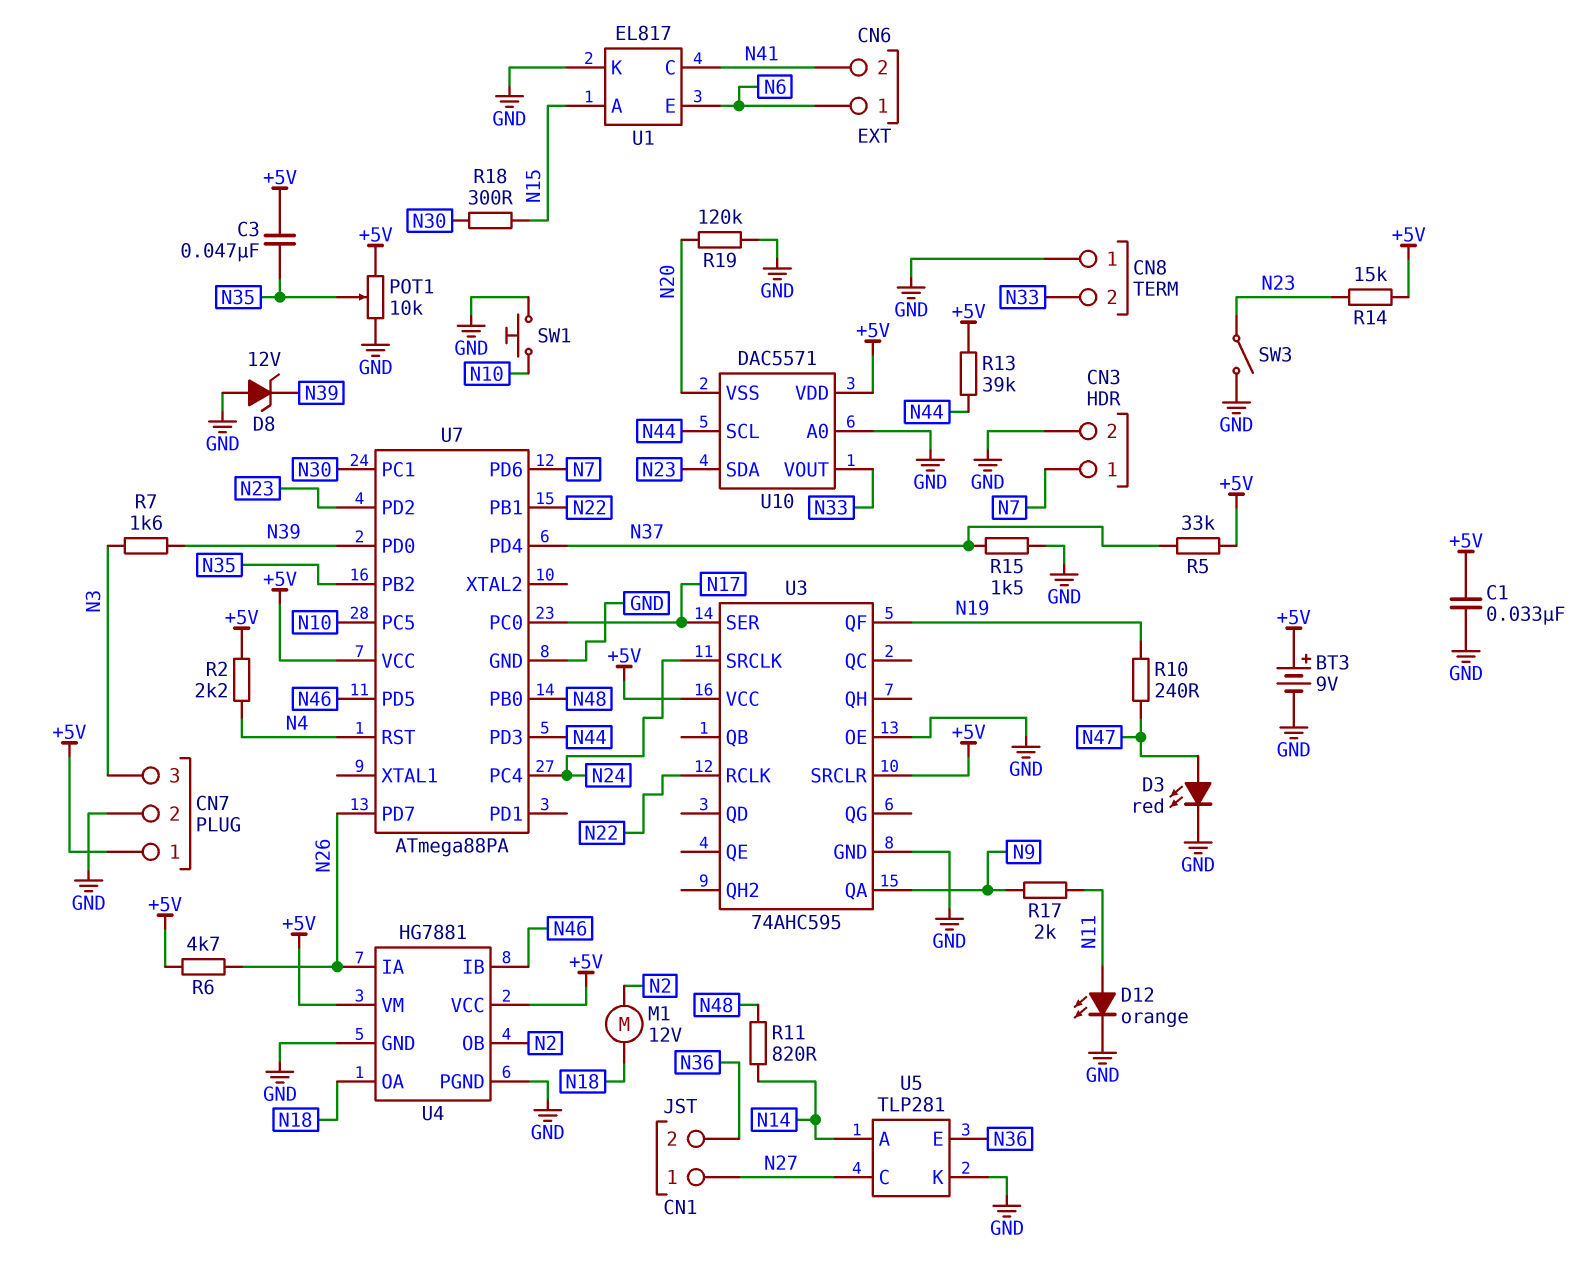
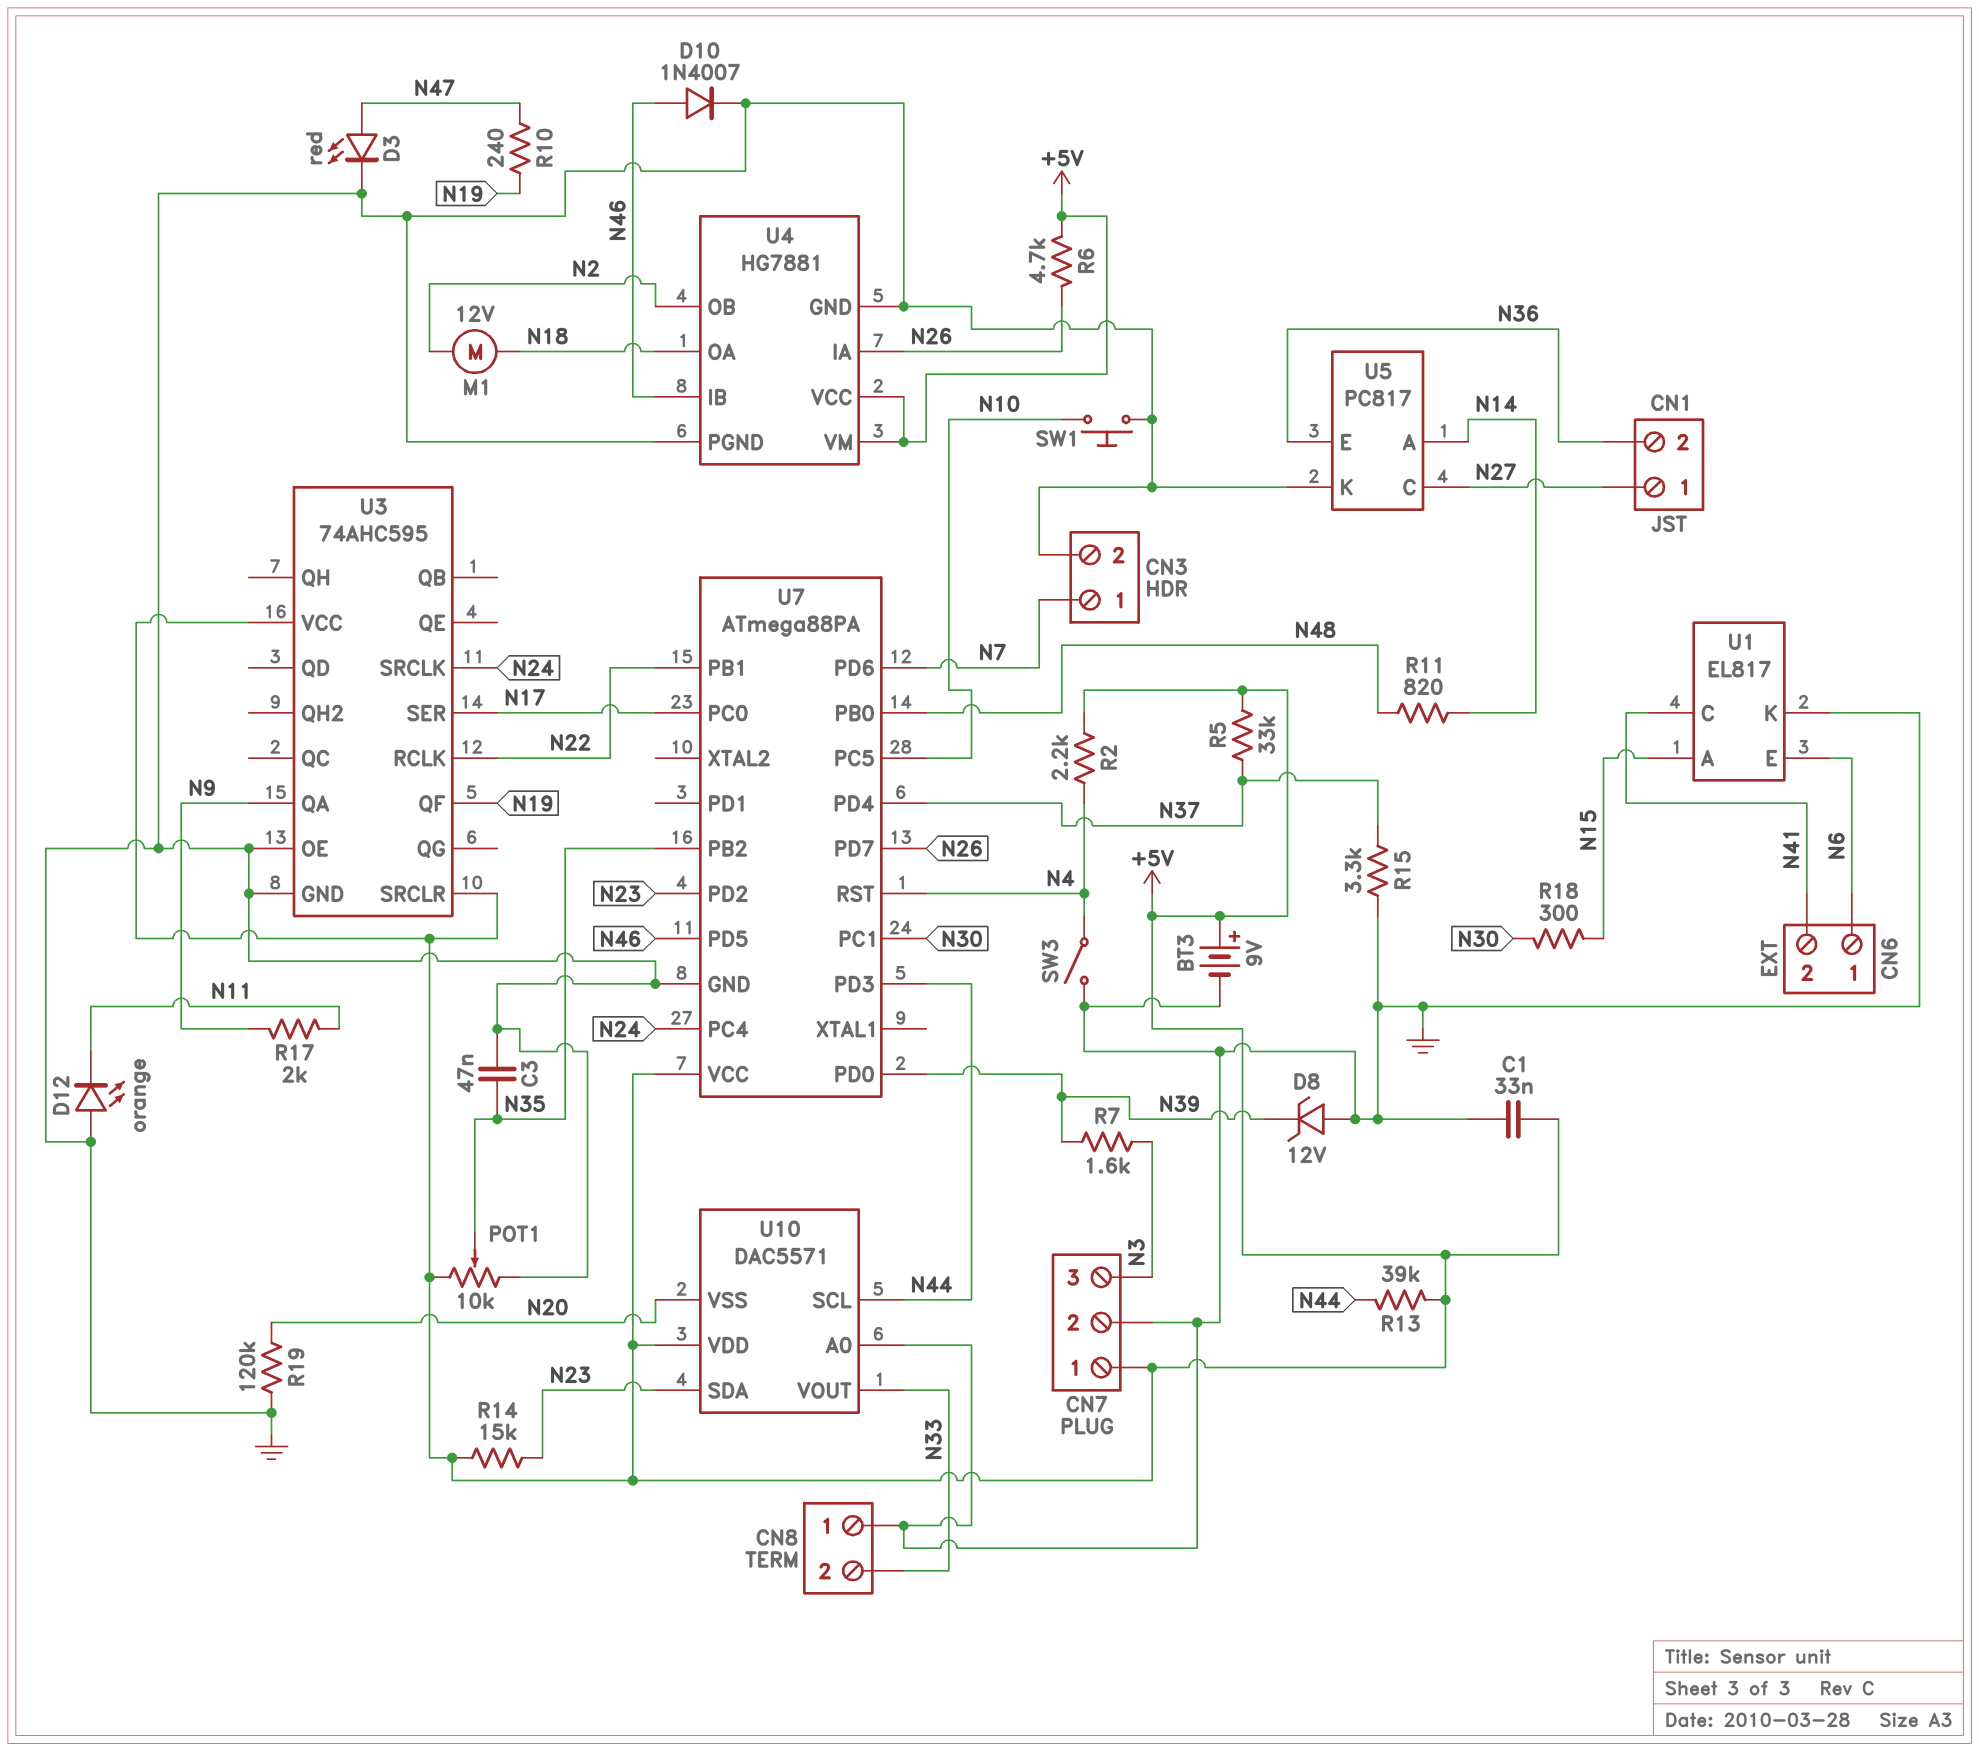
C3: 47nF (+5V, N35) -> 47nF (GND, N35)
D10: none -> diode 1N4007 (A N46, K GND)
D12: LED orange (A N11, K GND) -> LED orange (A GND, K N11)
R15: 1.5k (GND, N37) -> 3.3k (GND, N37)
SW3: switch (GND, N23) -> switch (GND, N4)
U5: TLP281 -> PC817

